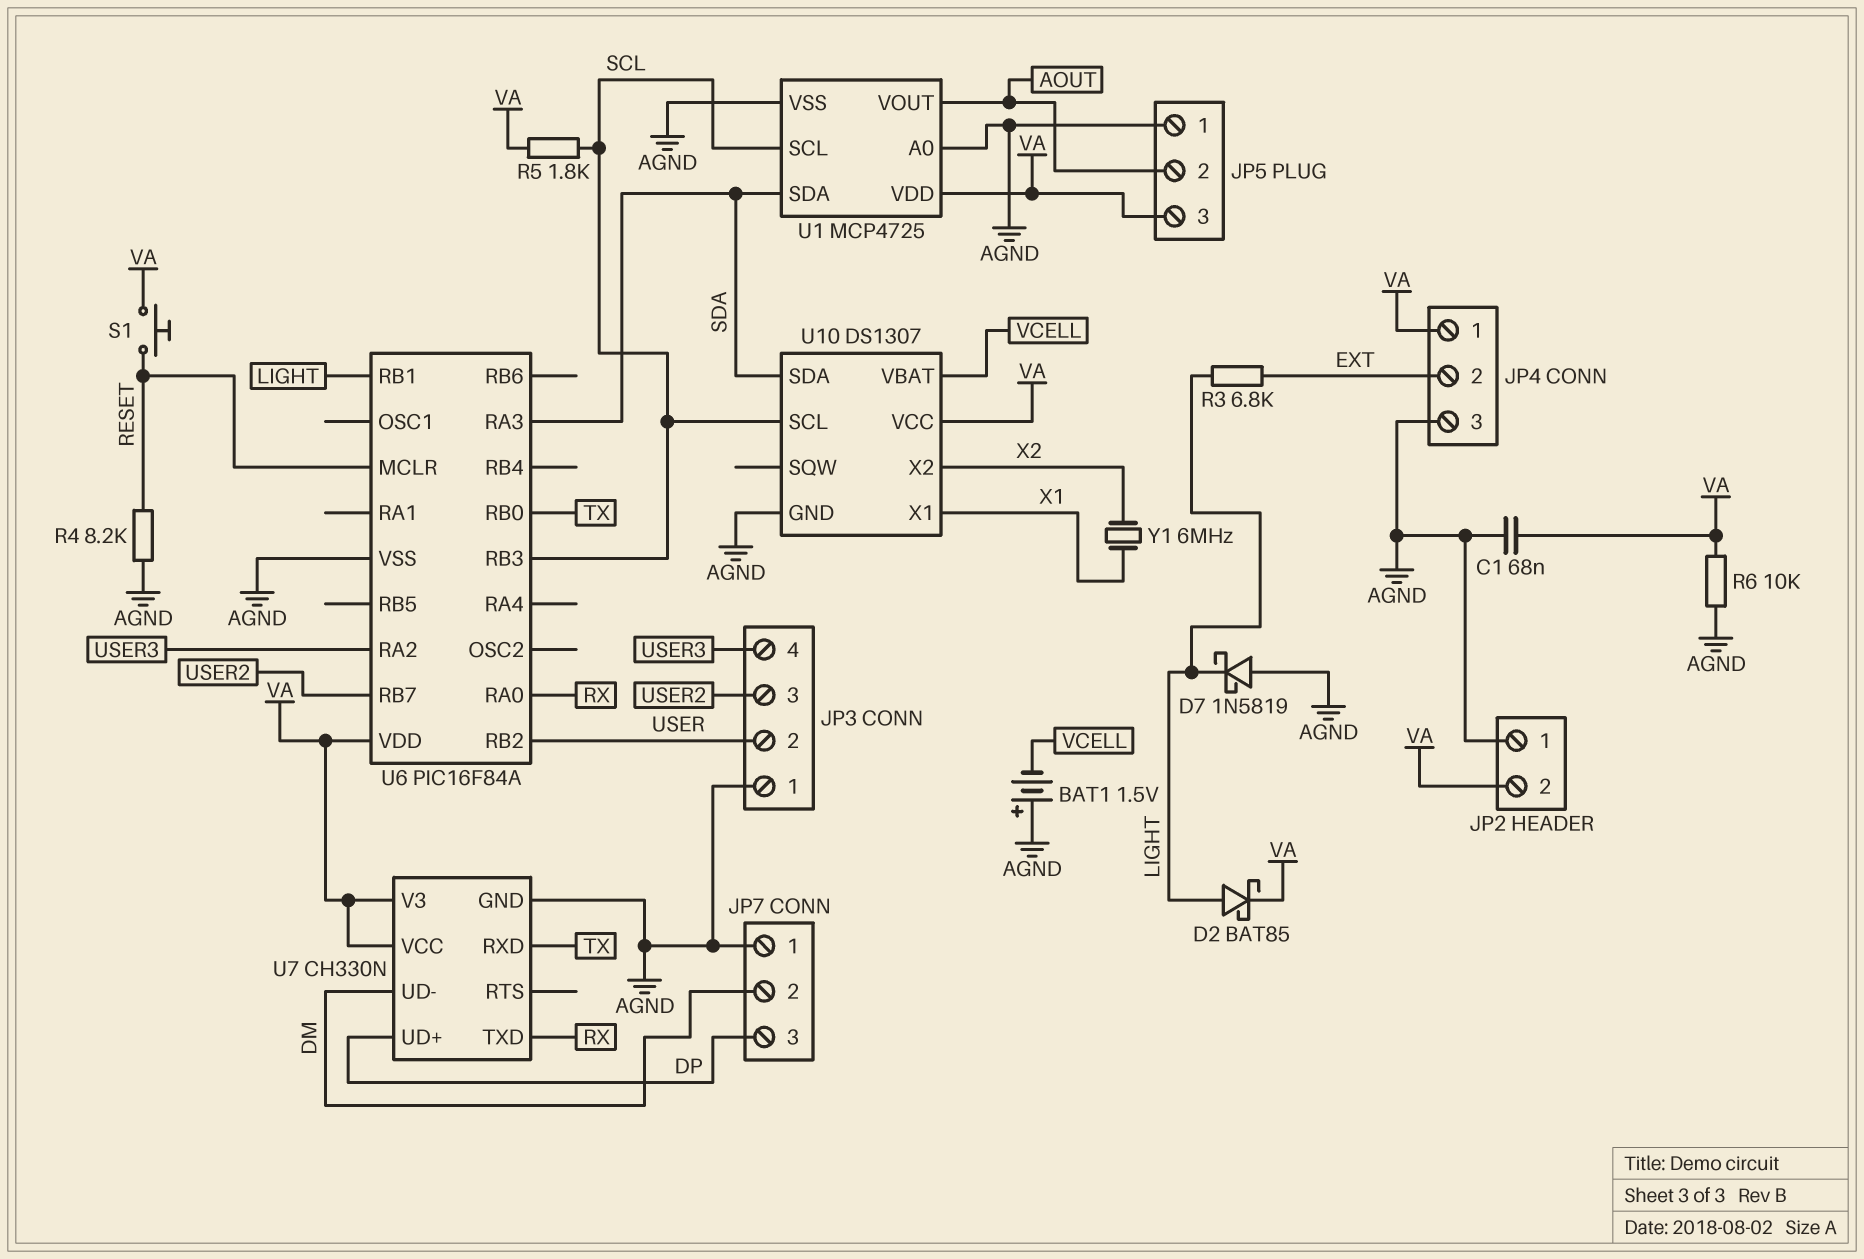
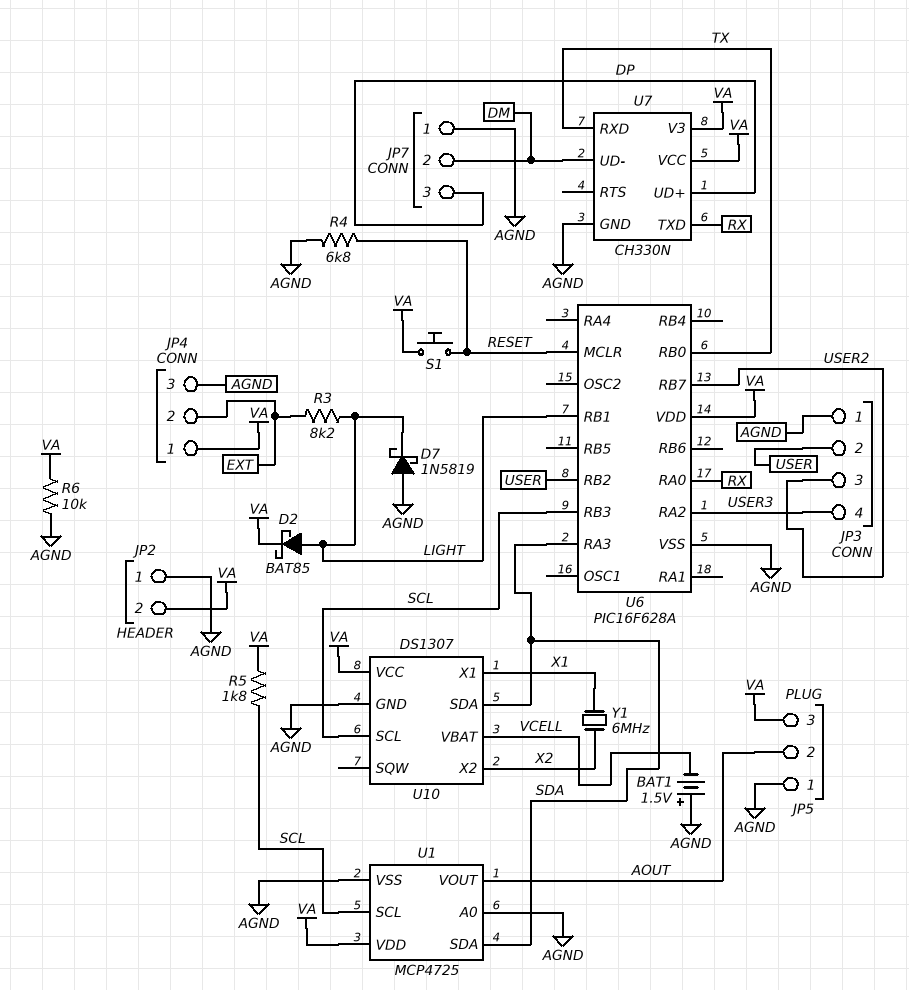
C1: 68nF (AGND, VA) -> none
R3: 6.8k (EXT, LIGHT) -> 8.2k (EXT, LIGHT)
R4: 8.2k (AGND, RESET) -> 6.8k (AGND, RESET)
U6: PIC16F84A -> PIC16F628A

